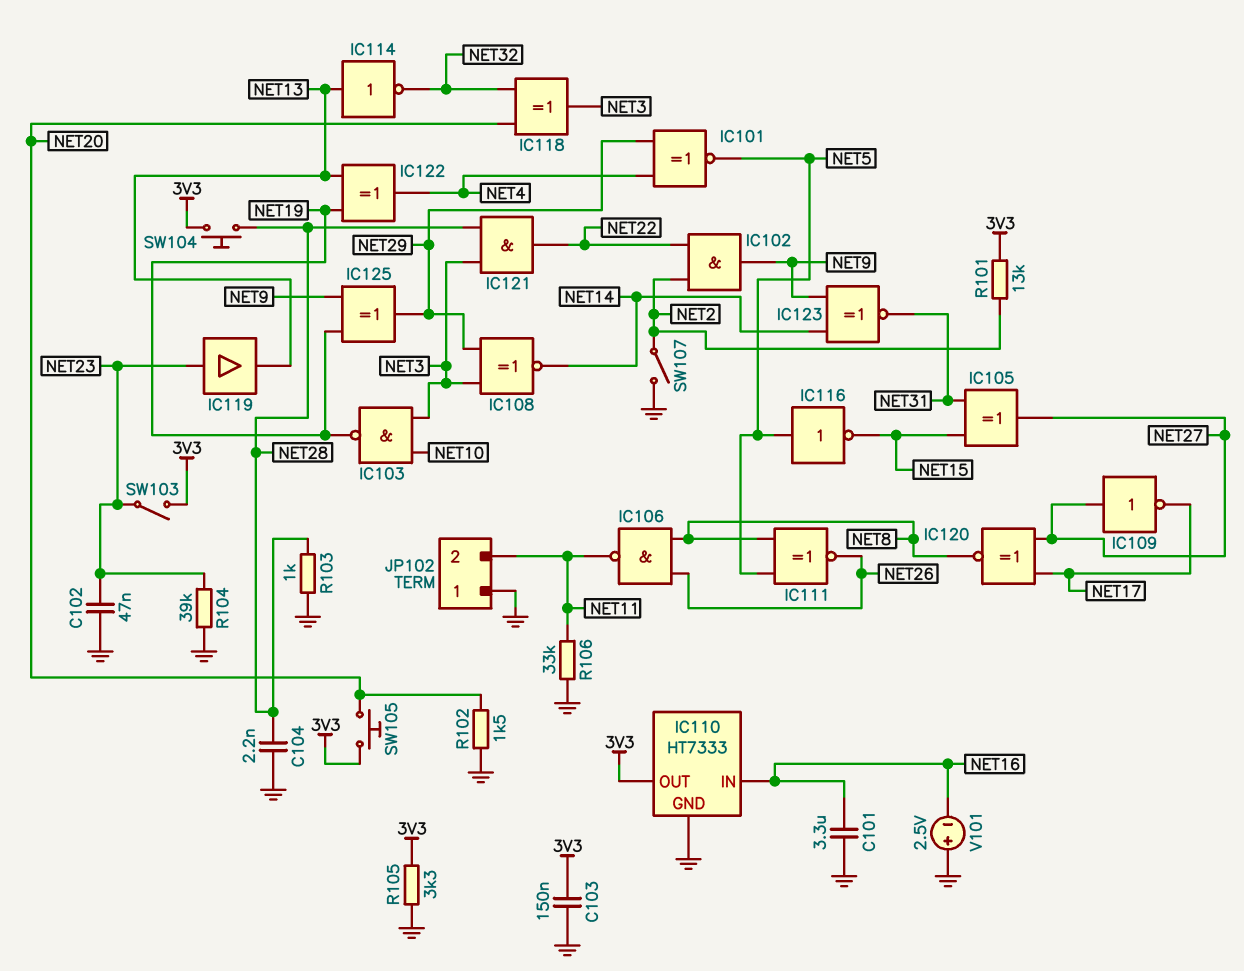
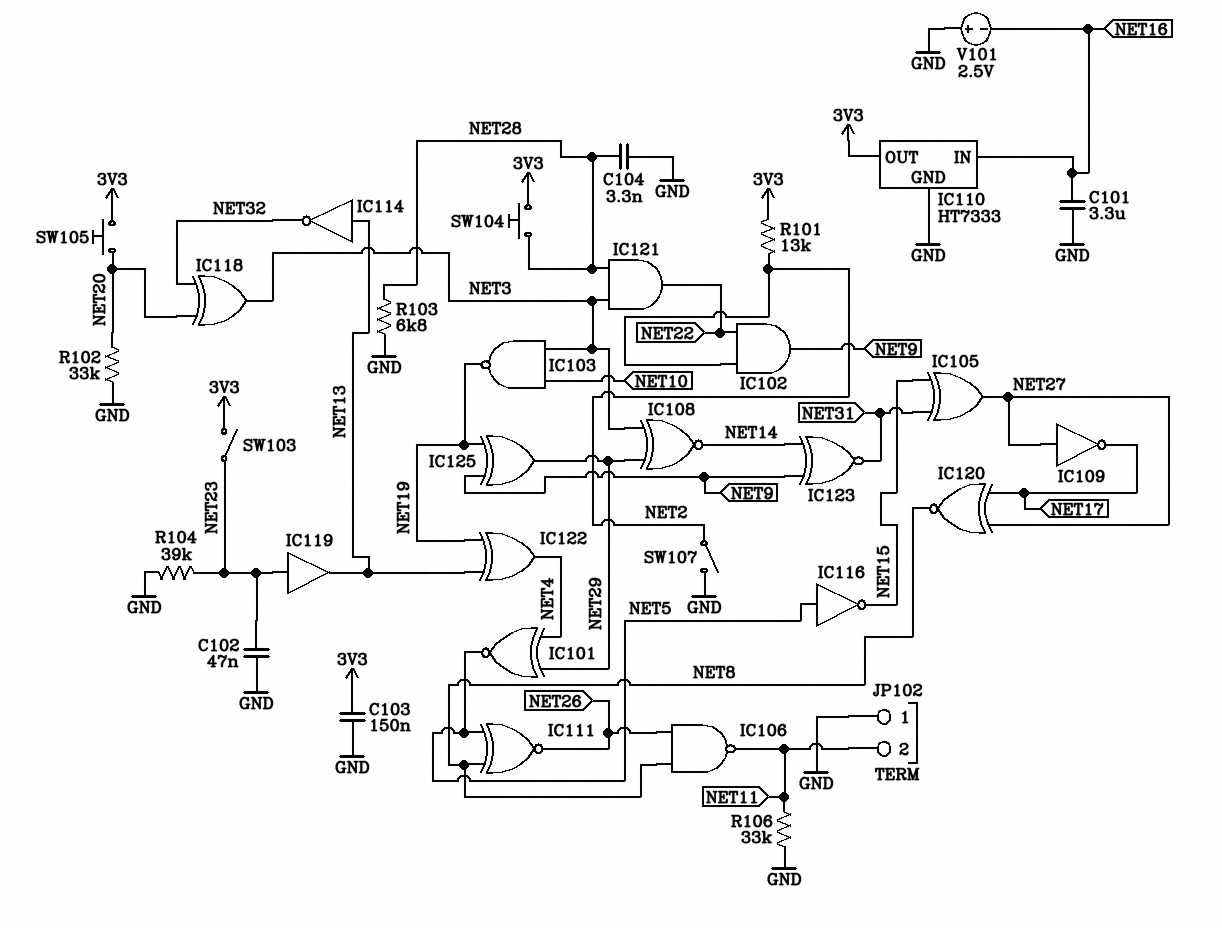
C104: 2.2nF (GND, NET28) -> 3.3nF (GND, NET28)
R102: 1.5k (GND, NET20) -> 33k (GND, NET20)
R103: 1k (GND, NET28) -> 6.8k (GND, NET28)
R105: 3.3k (3V3, GND) -> none

